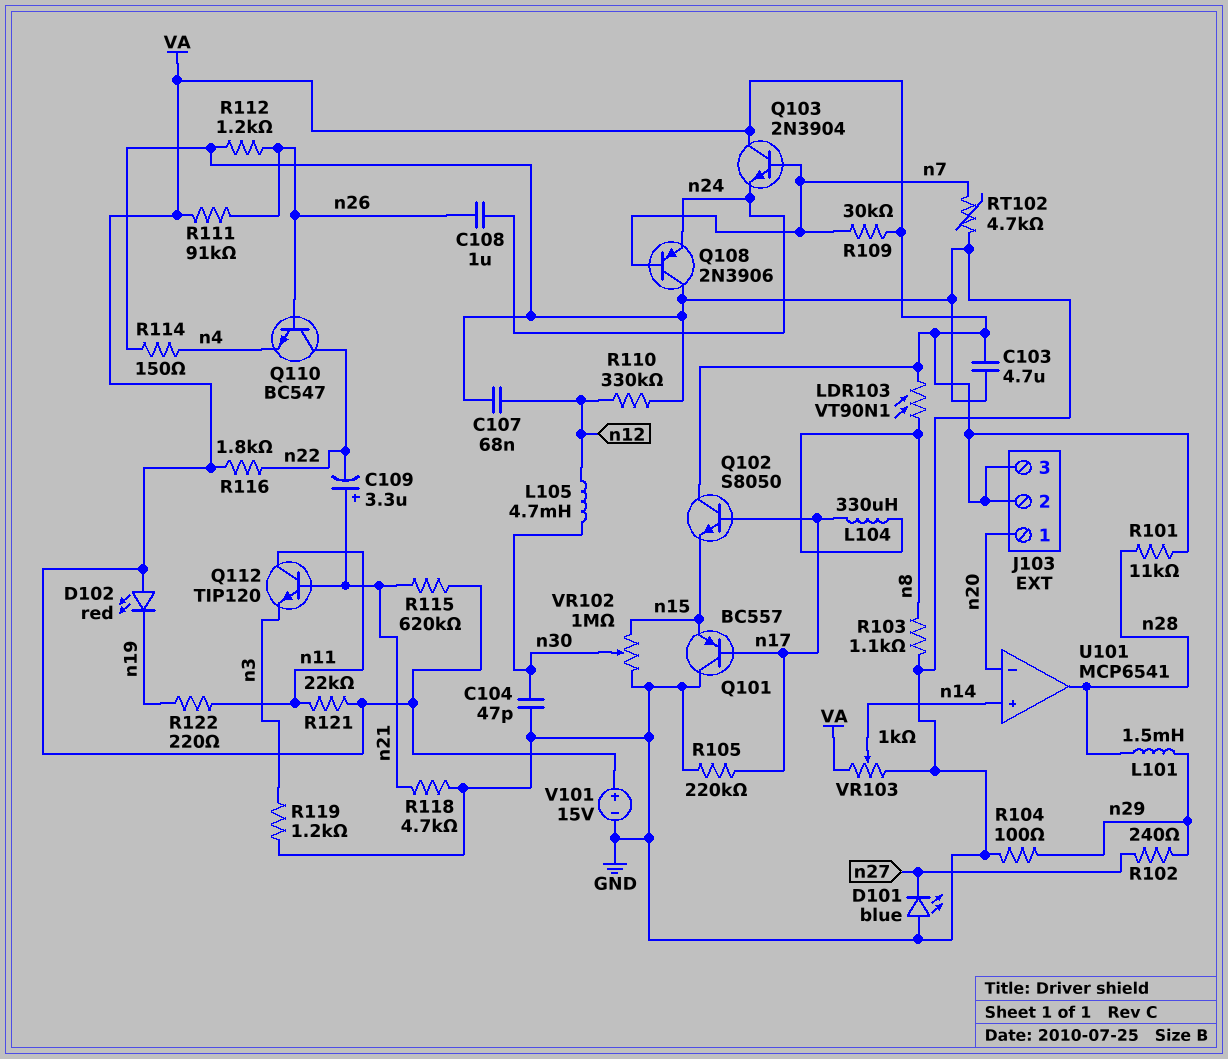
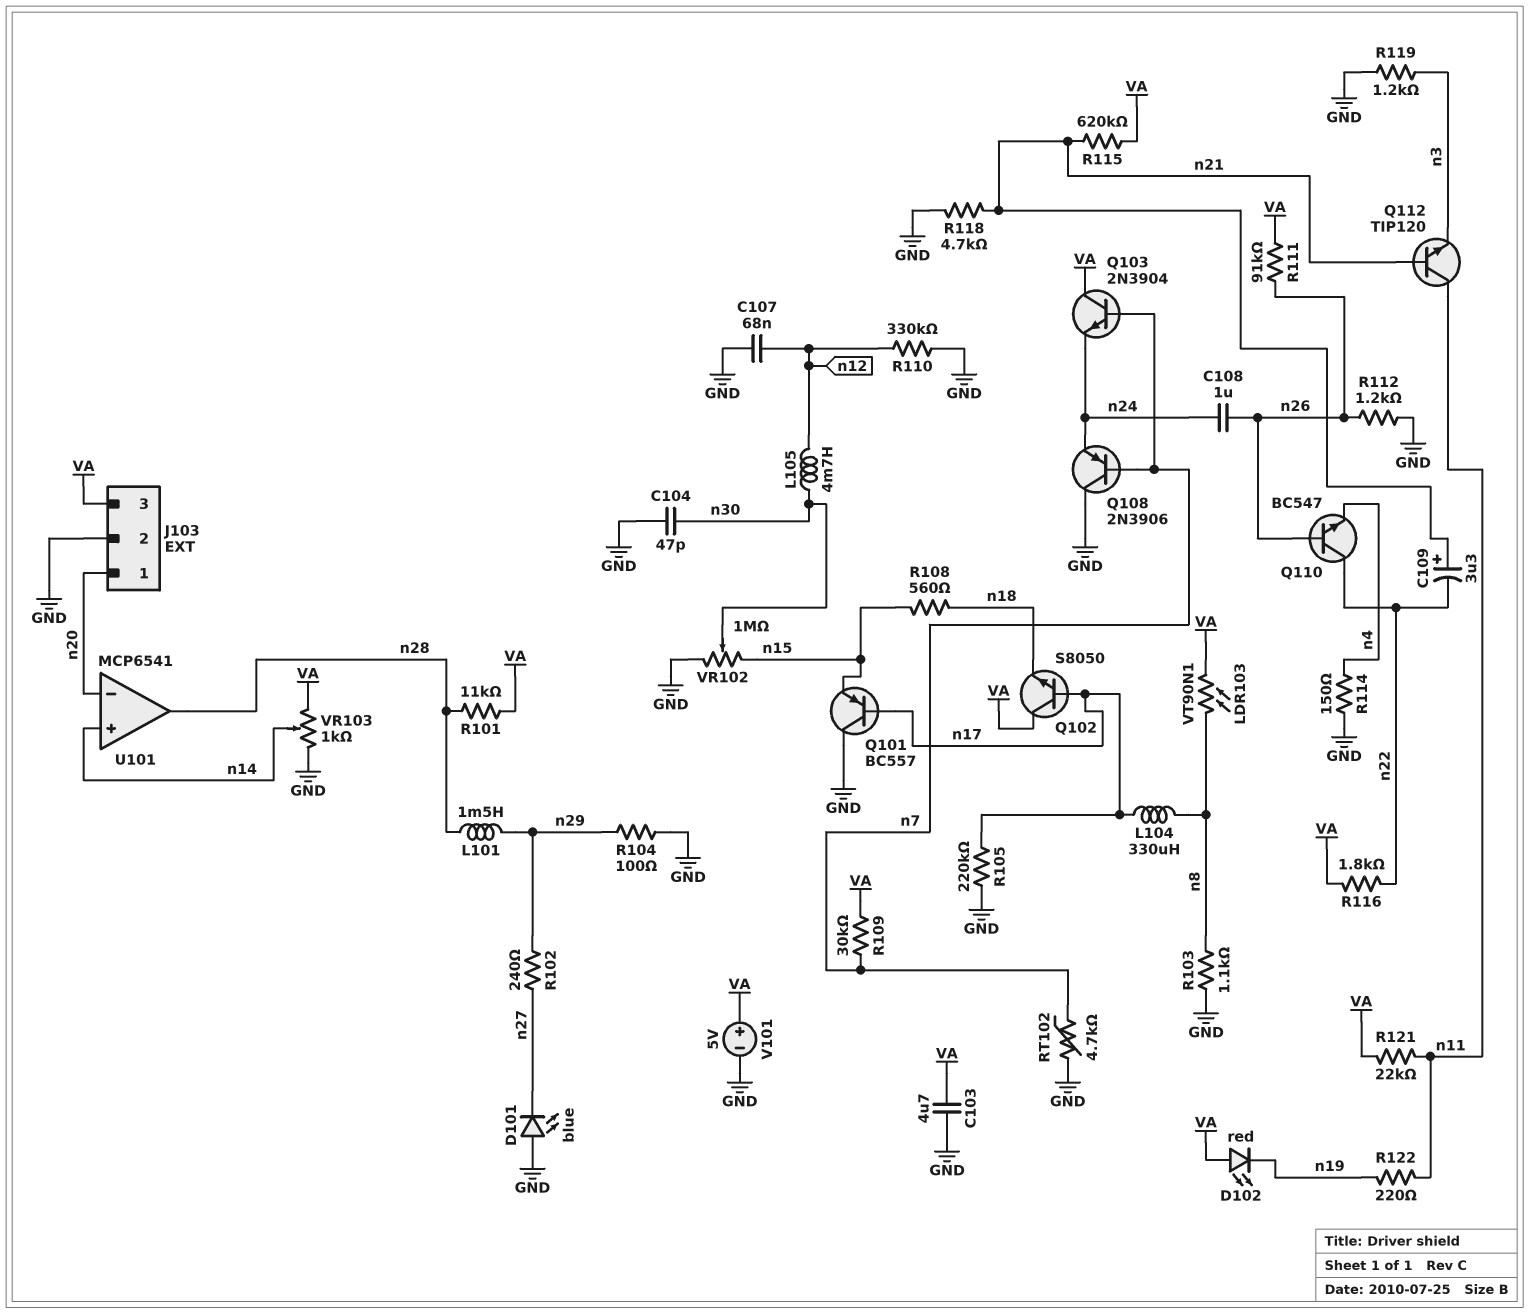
J103 pin 2: VA -> GND
Q102: NPN S8050 (B n17, C VA, E n15) -> NPN S8050 (B n17, C VA, E n18)
R108: none -> 560 (n15, n18)
V101: 15V (plus VA, minus GND) -> 5V (plus VA, minus GND)

